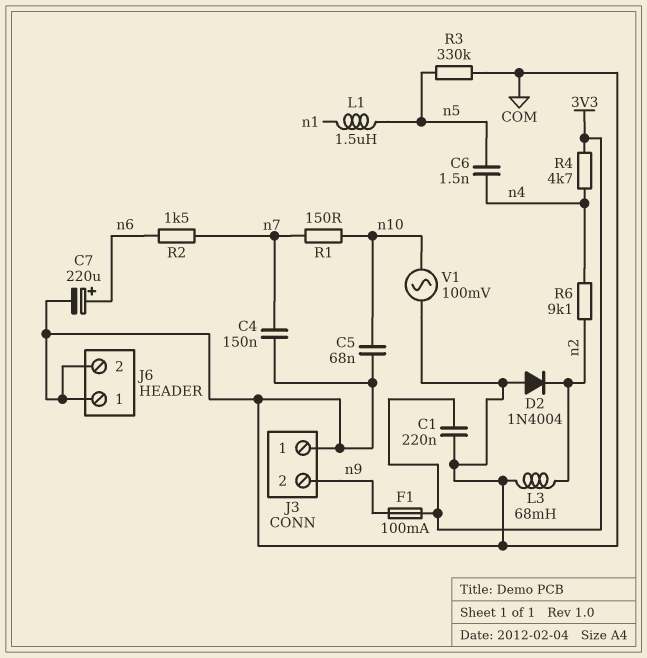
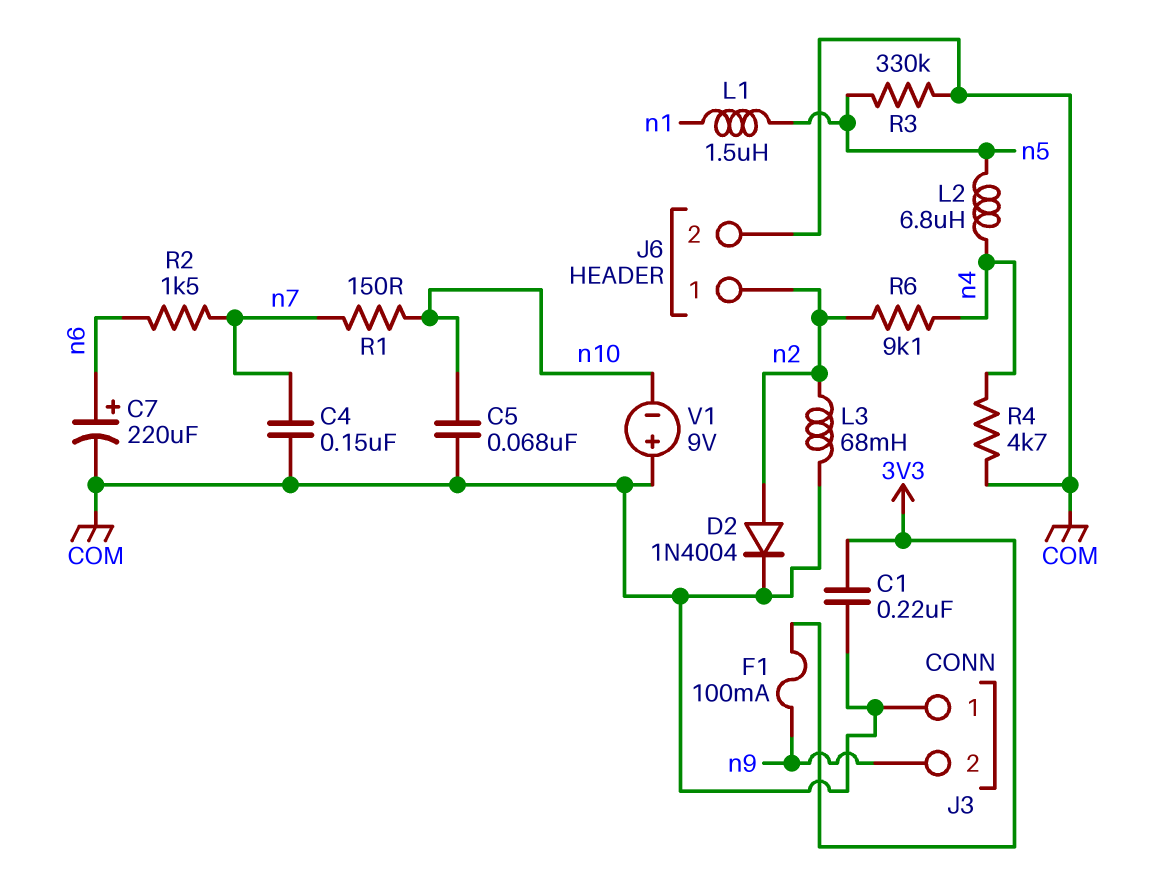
C6: 1.5nF (n4, n5) -> none
D2: diode 1N4004 (A COM, K n2) -> diode 1N4004 (A n2, K COM)
J6 pin 1: COM -> n2
L2: none -> 6.8uH (n4, n5)
R4: 4.7k (3V3, n4) -> 4.7k (COM, n4)
V1: AC 100mV (COM, n10) -> 9V (plus COM, minus n10)

